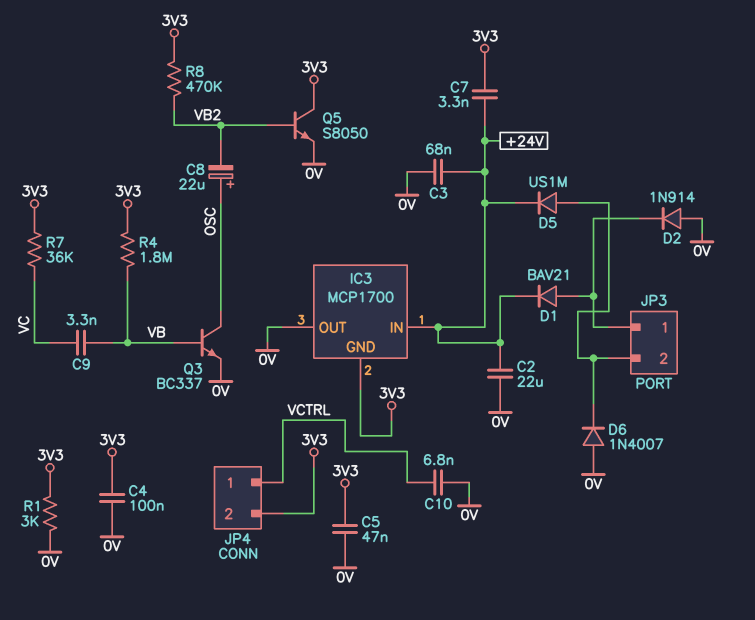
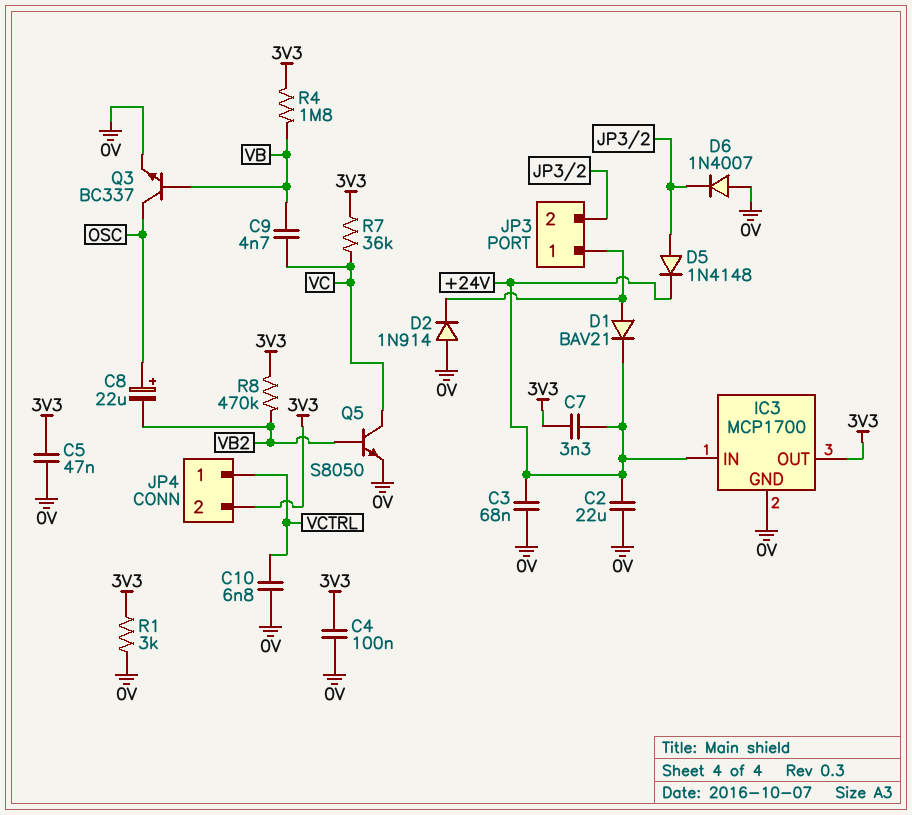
C9: 3.3nF (VB, VC) -> 4.7nF (VB, VC)
D5: diode US1M (A JP3/2, K +24V) -> diode 1N4148 (A JP3/2, K +24V)
IC3 pin GND: 3V3 -> 0V
IC3 pin OUT: 0V -> 3V3
Q5: NPN S8050 (B VB2, C 3V3, E 0V) -> NPN S8050 (B VB2, C VC, E 0V)

